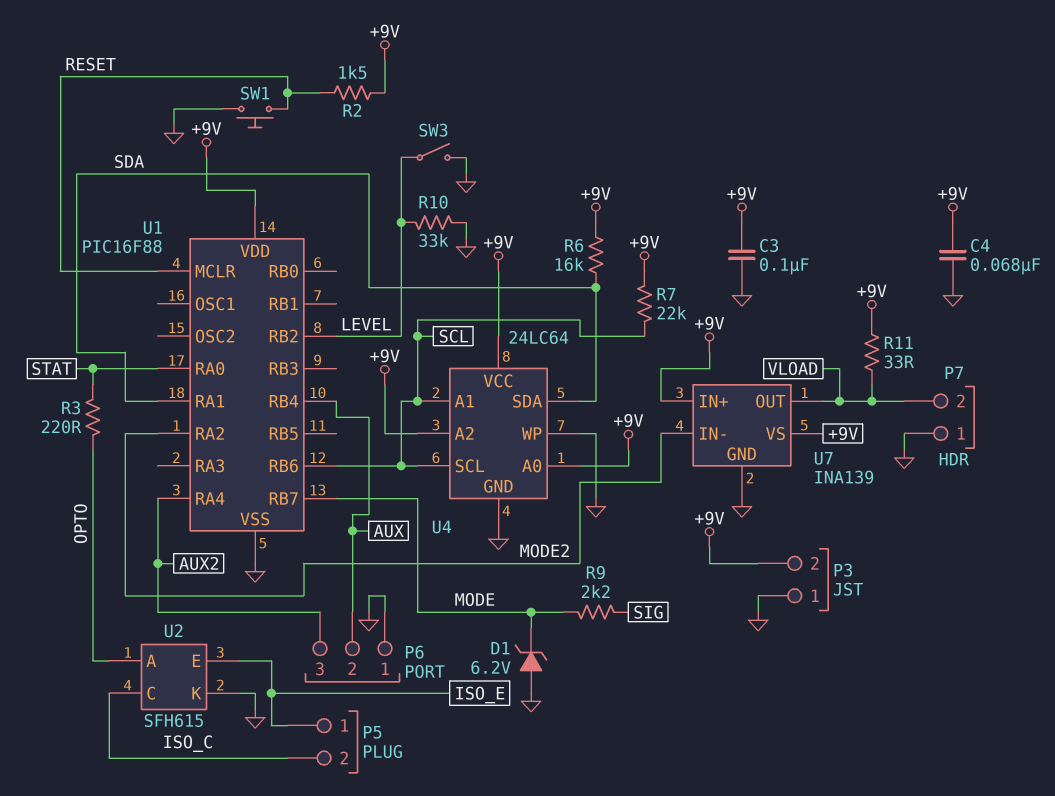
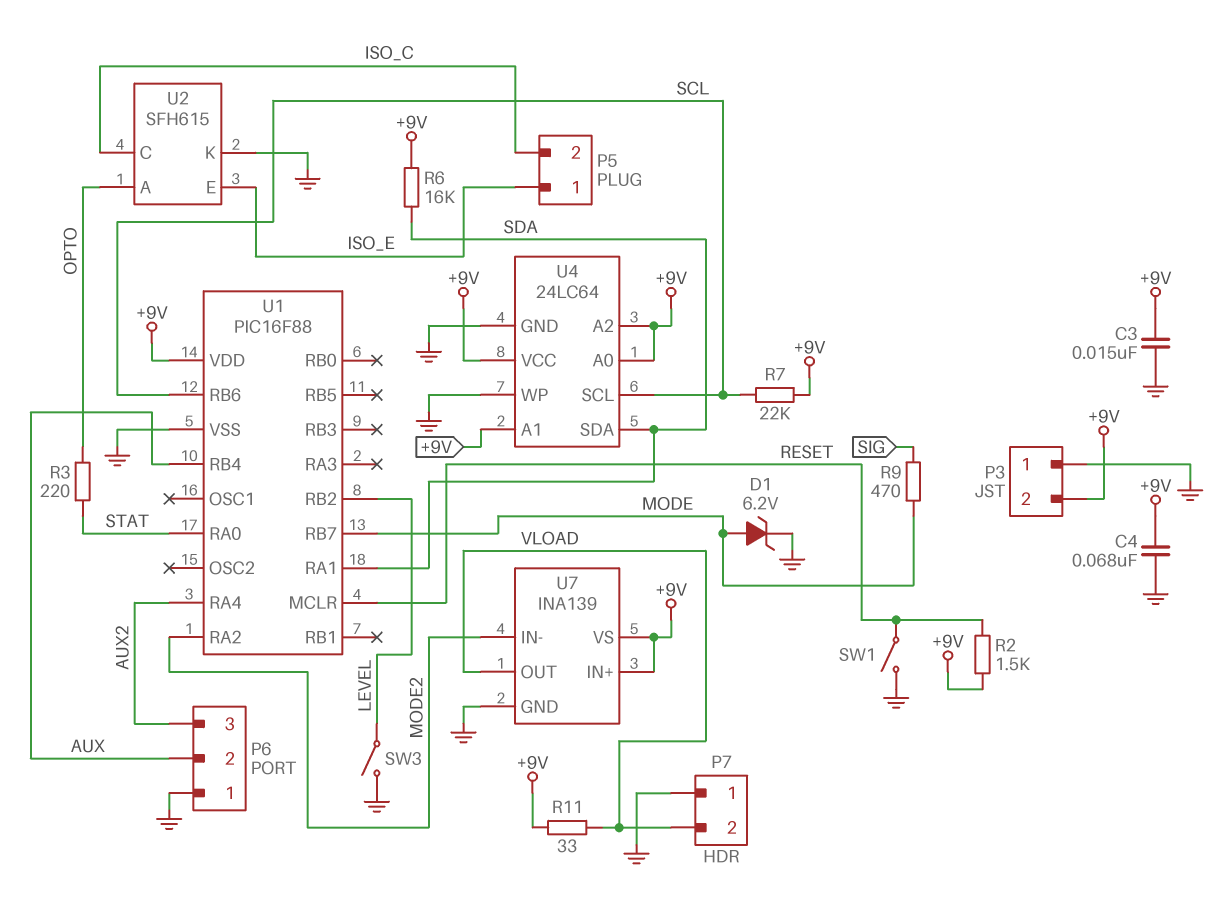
C3: 100nF (+9V, GND) -> 15nF (+9V, GND)
D1: zener 6.2V (A GND, K MODE) -> zener 6.2V (A MODE, K GND)
R9: 2.2k (MODE, SIG) -> 470 (MODE, SIG)
R10: 33k (GND, LEVEL) -> none
SW1: button (GND, RESET) -> switch (GND, RESET)
U4 pin A1: SCL -> +9V

